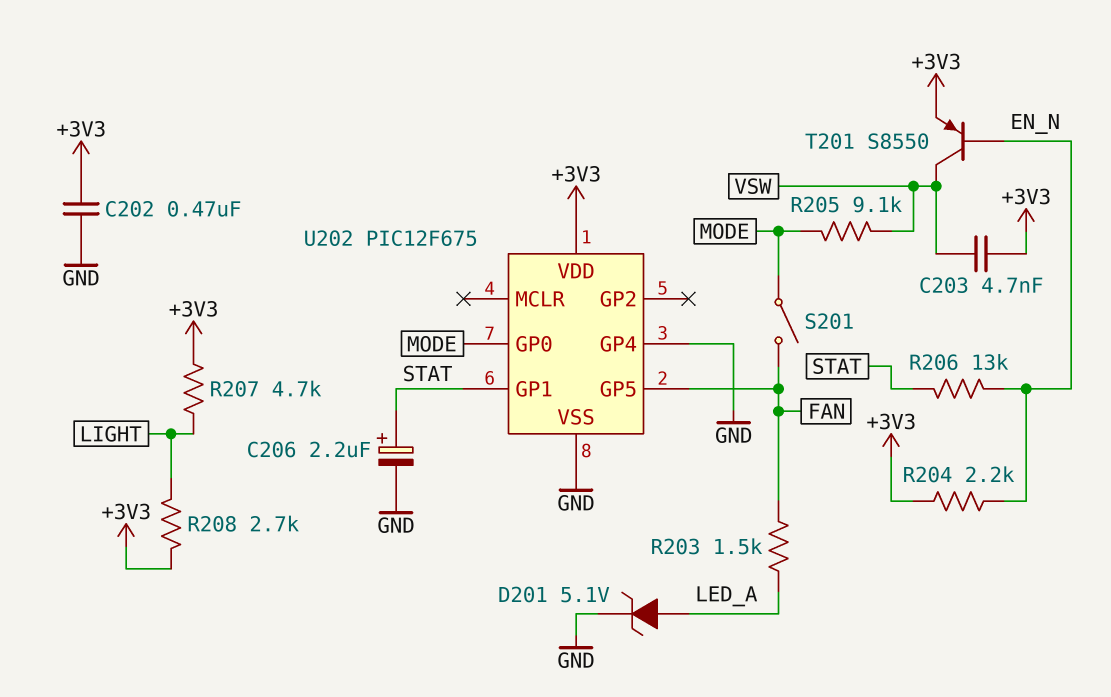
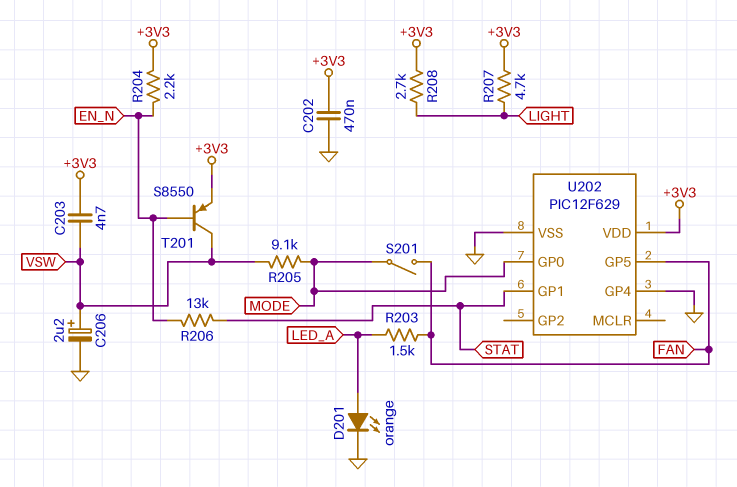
C206: 2.2uF (plus STAT, minus GND) -> 2.2uF (plus VSW, minus GND)
D201: zener 5.1V (A LED_A, K GND) -> LED orange (A LED_A, K GND)
U202: PIC12F675 -> PIC12F629

